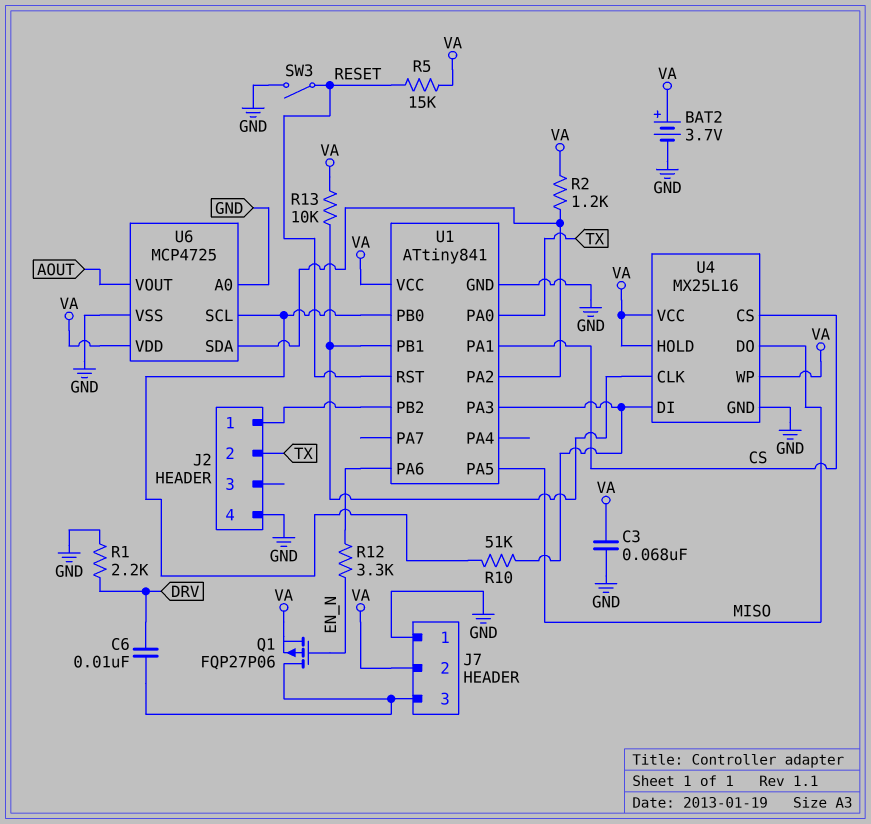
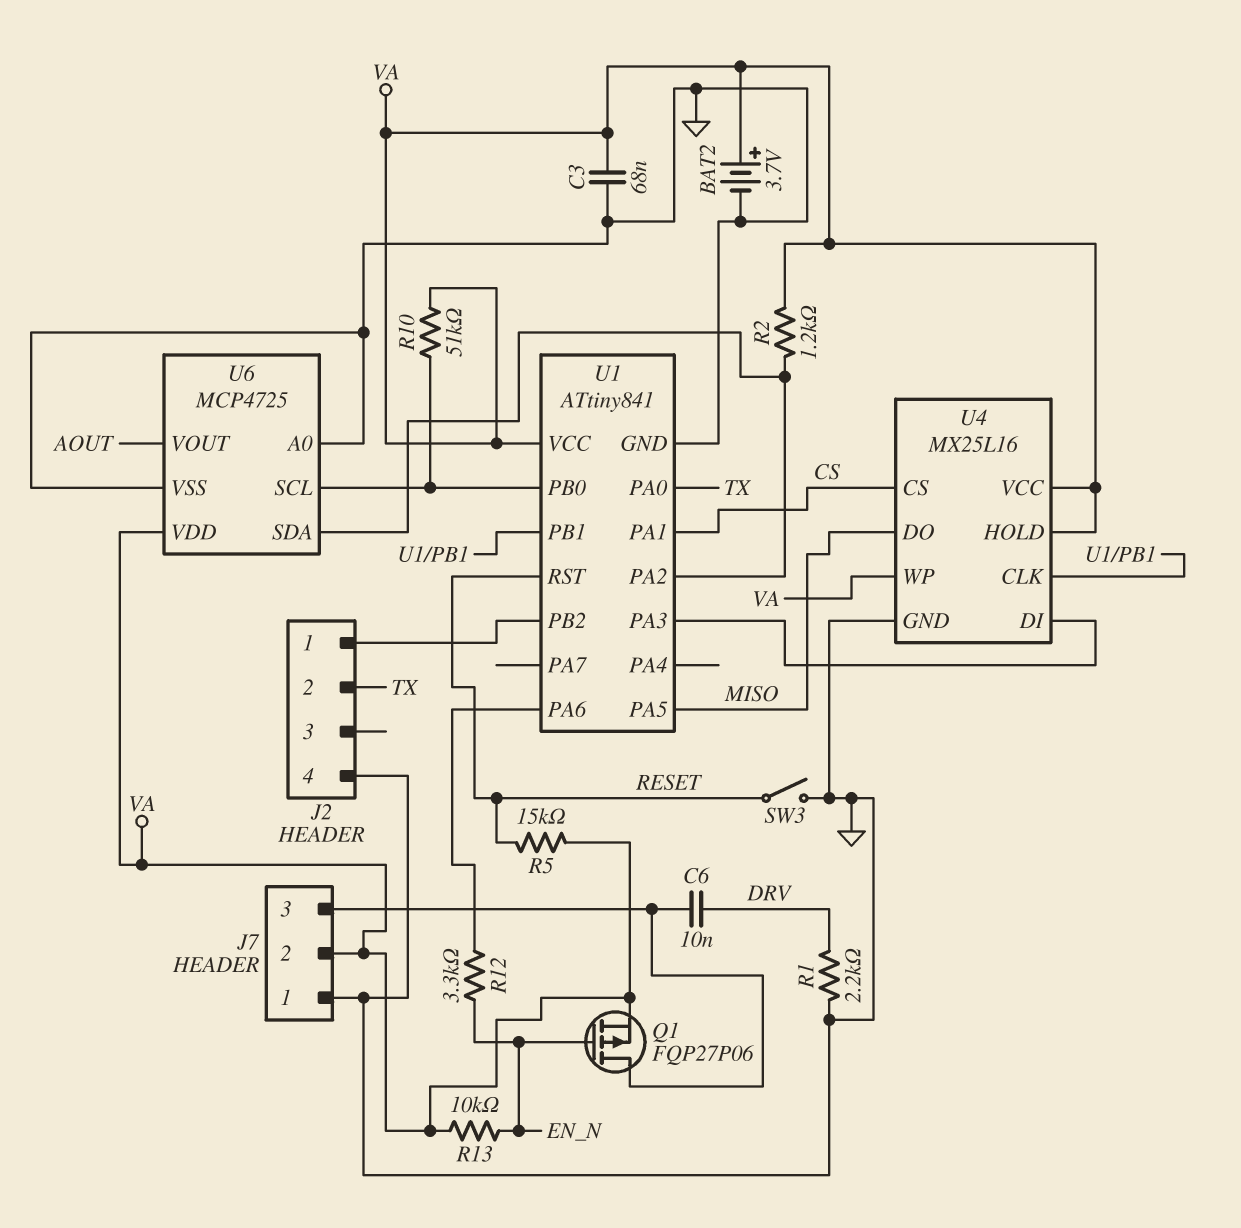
R10: 51k (U1/PA3, U1/PB0) -> 51k (U1/PB0, VA)
R13: 10k (U1/PB1, VA) -> 10k (EN_N, VA)

